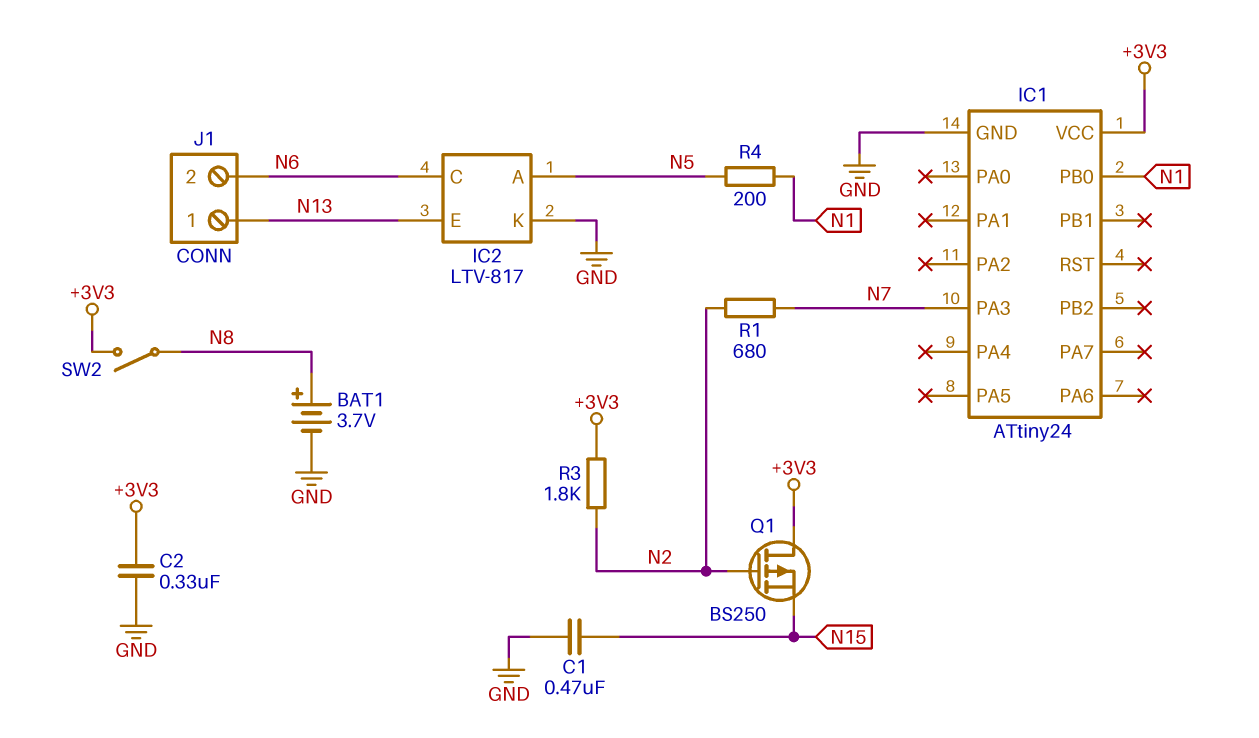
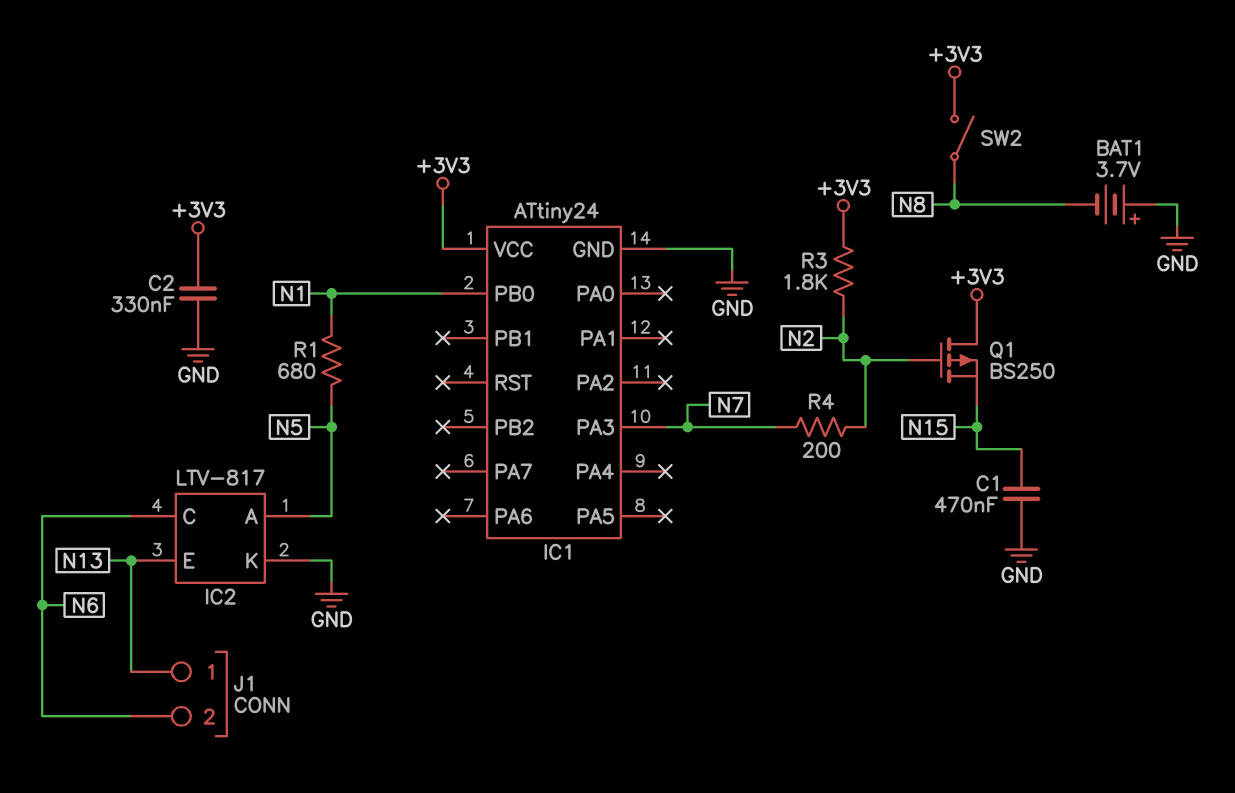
BAT1: 3.7V (plus N8, minus GND) -> 3.7V (plus GND, minus N8)
R1: 680 (N2, N7) -> 680 (N1, N5)
R4: 200 (N1, N5) -> 200 (N2, N7)

